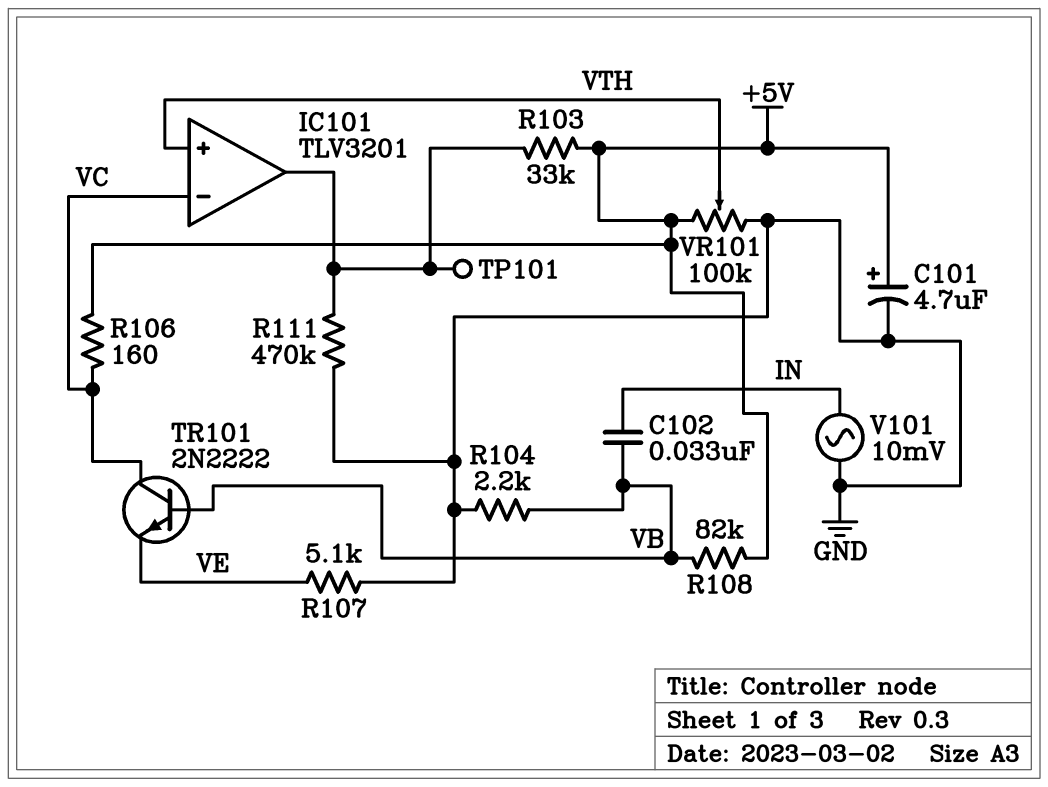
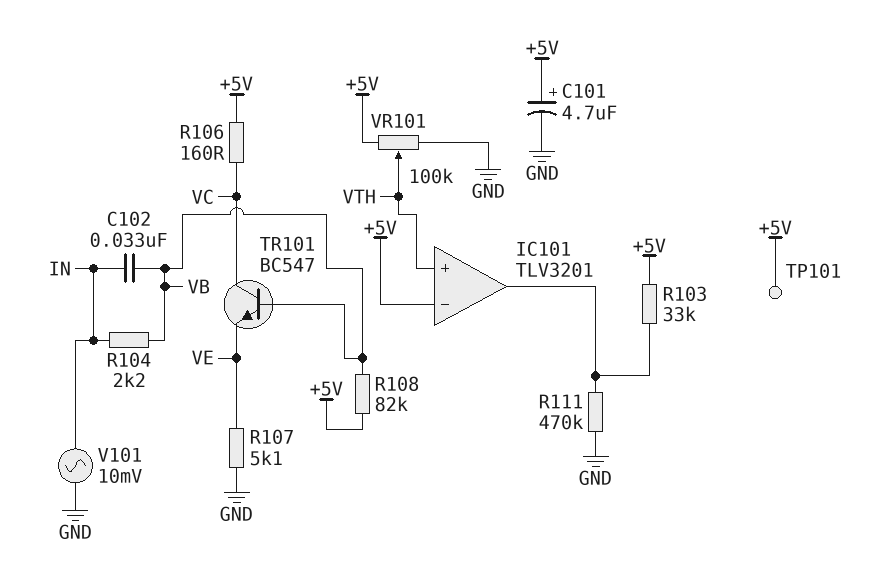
IC101 pin in-: VC -> +5V
R104: 2.2k (GND, VB) -> 2.2k (IN, VB)
TP101: test point (IC101/out) -> test point (+5V)
TR101: NPN 2N2222 (B VB, C VC, E VE) -> NPN BC547 (B VB, C VC, E VE)

